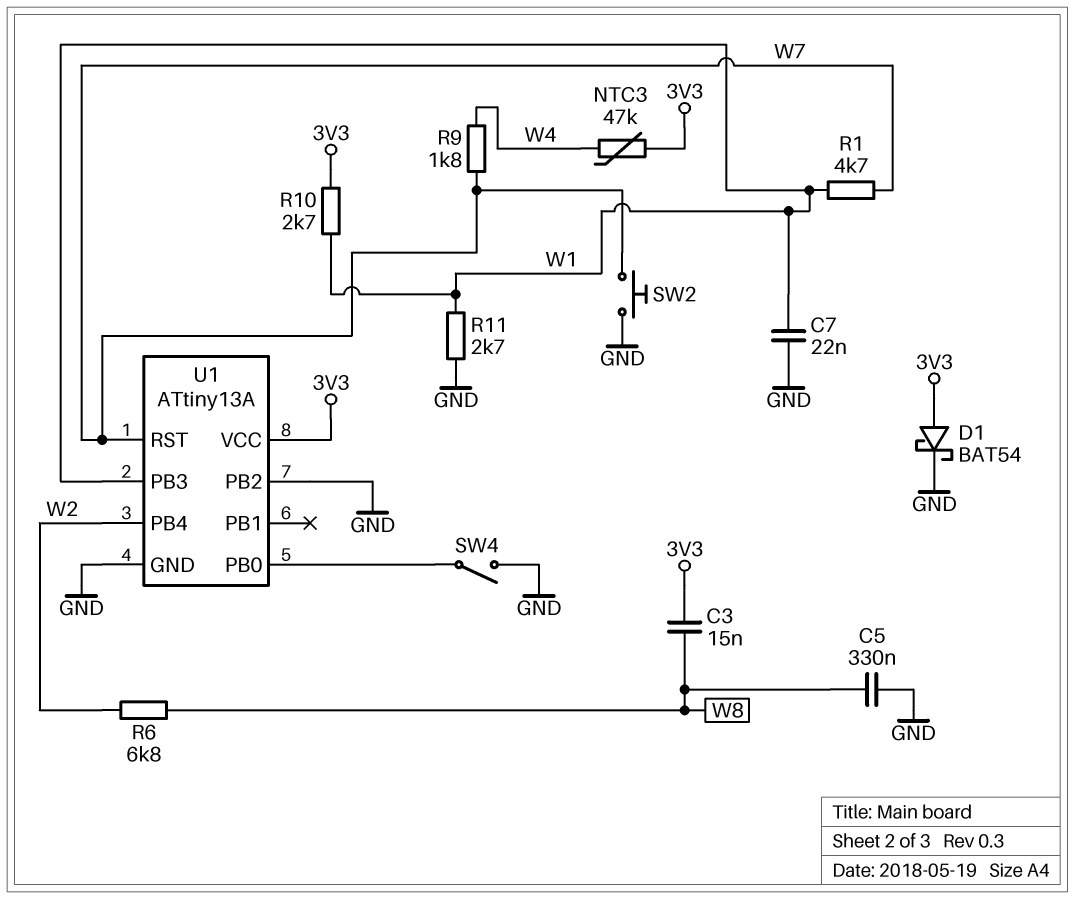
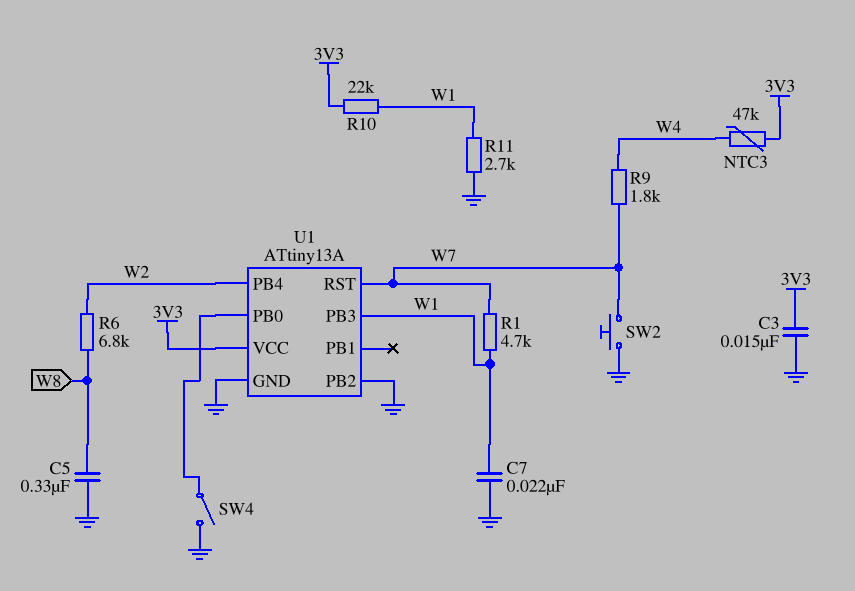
C3: 15nF (3V3, W8) -> 15nF (3V3, GND)
D1: schottky BAT54 (A 3V3, K GND) -> none
R10: 2.7k (3V3, W1) -> 22k (3V3, W1)

